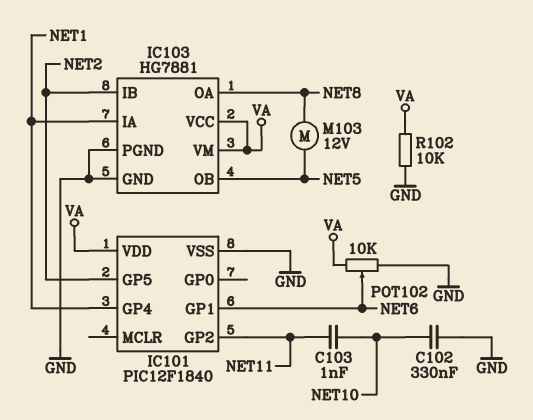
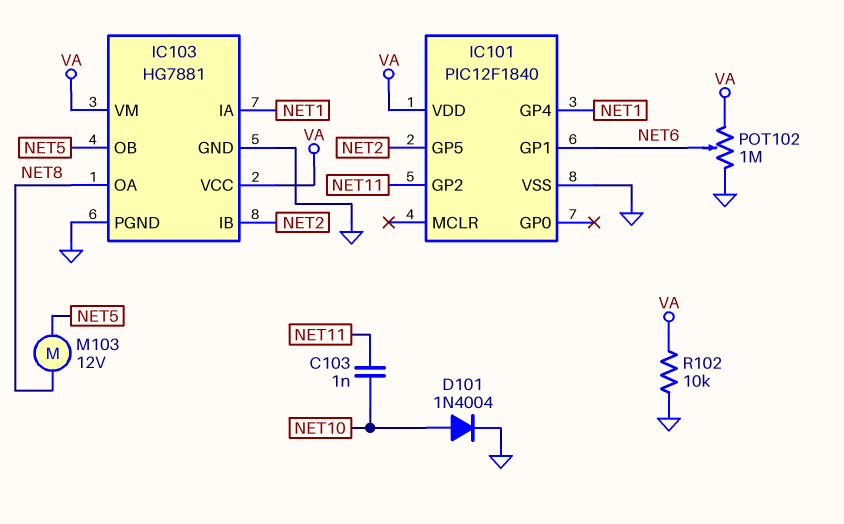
C102: 330nF (GND, NET10) -> none
D101: none -> diode 1N4004 (A NET10, K GND)
POT102: 10k (GND, VA, wiper NET6) -> 1M (GND, VA, wiper NET6)

